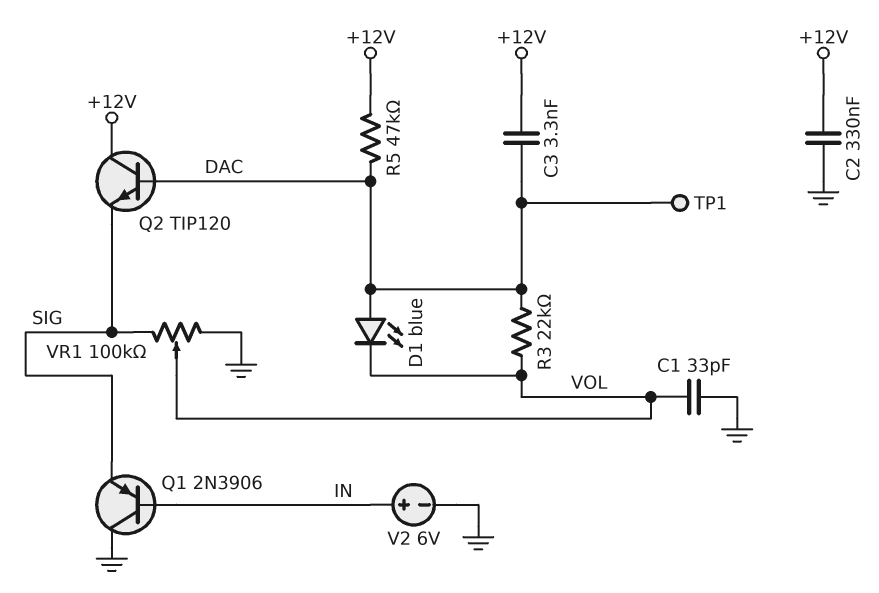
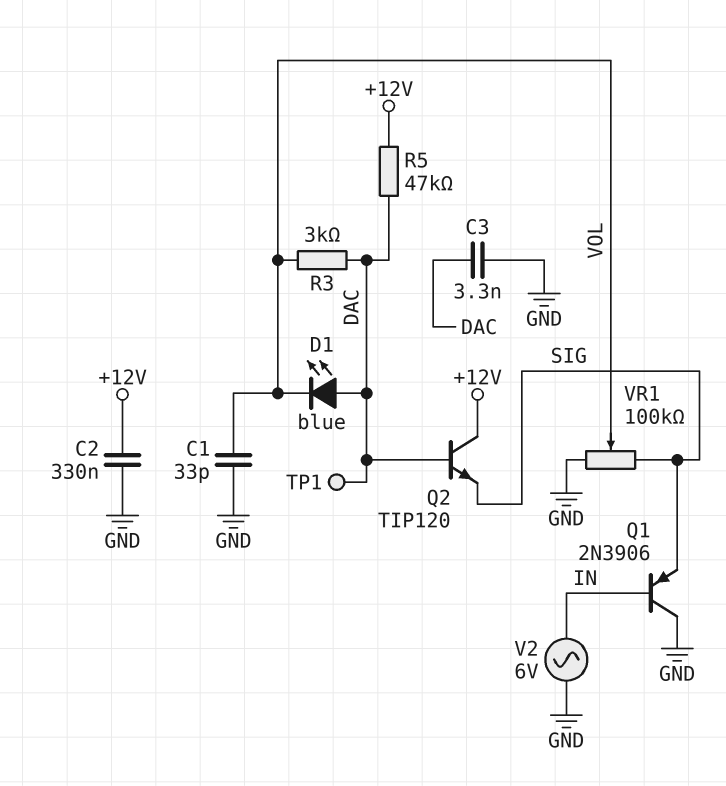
C3: 3.3nF (+12V, DAC) -> 3.3nF (DAC, GND)
R3: 22k (DAC, VOL) -> 3k (DAC, VOL)
V2: 6V (plus IN, minus GND) -> AC 6V (GND, IN)

